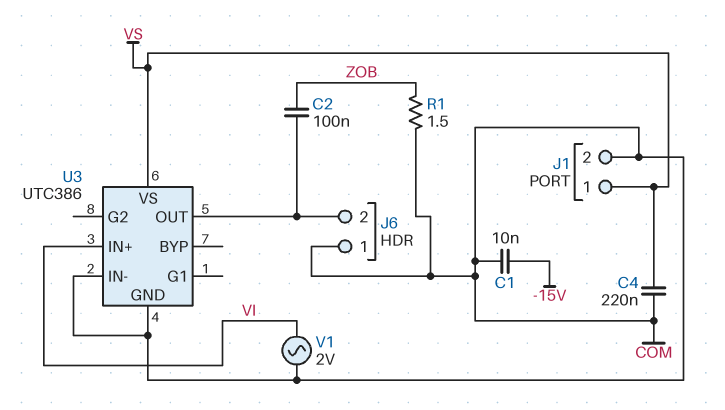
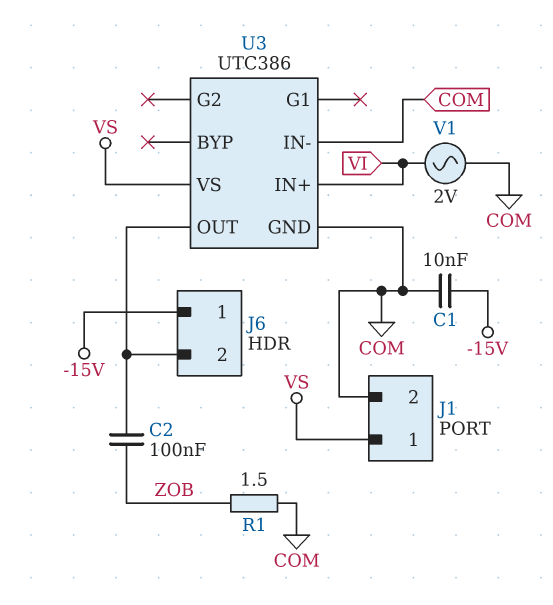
C4: 220nF (COM, VS) -> none
J6 pin 1: COM -> -15V

